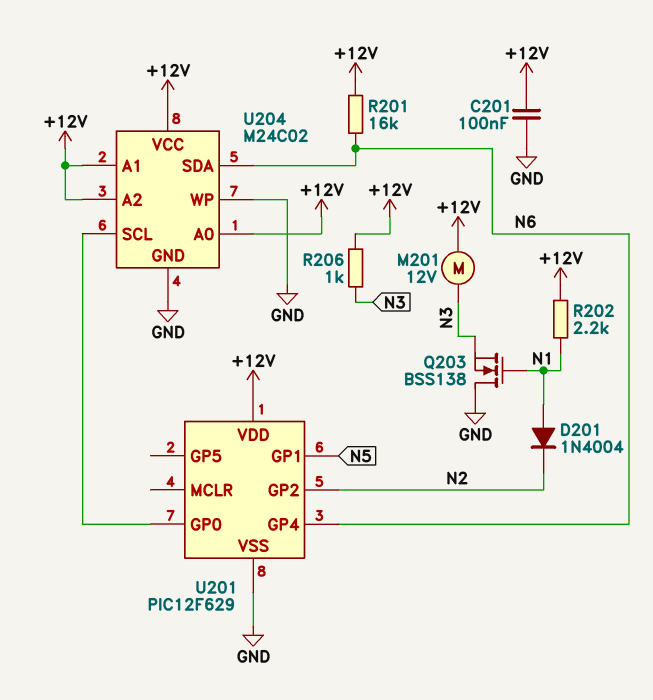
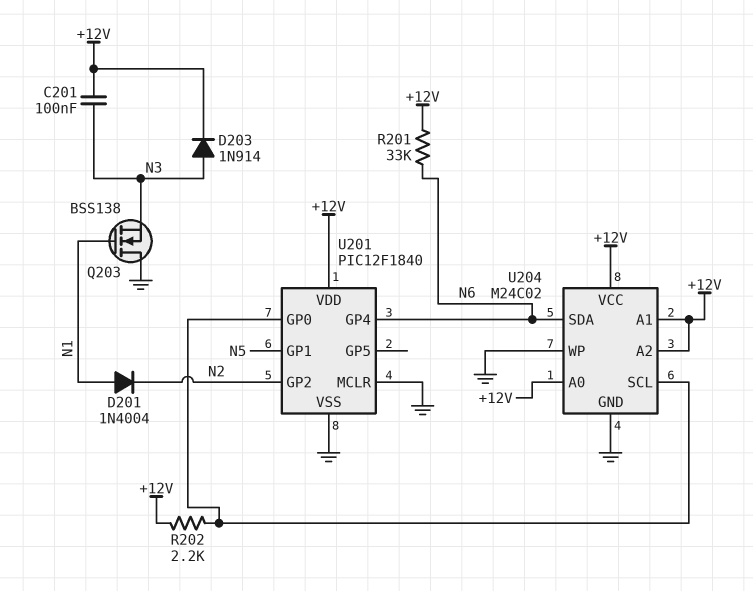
C201: 100nF (+12V, GND) -> 100nF (+12V, N3)
D203: none -> diode 1N914 (A N3, K +12V)
M201: motor 12V (+12V, N3) -> none
R201: 16k (+12V, N6) -> 33k (+12V, N6)
R202: 2.2k (+12V, N1) -> 2.2k (+12V, U201/GP0)
R206: 1k (+12V, N3) -> none
U201: PIC12F629 -> PIC12F1840
U201 pin MCLR: none -> GND

